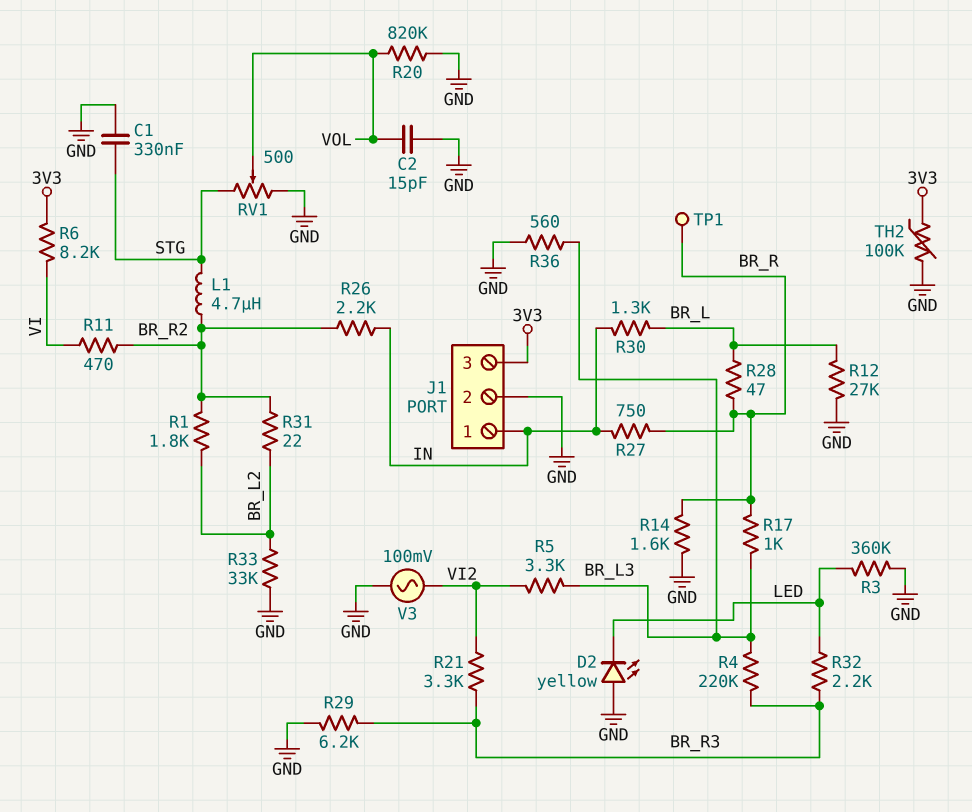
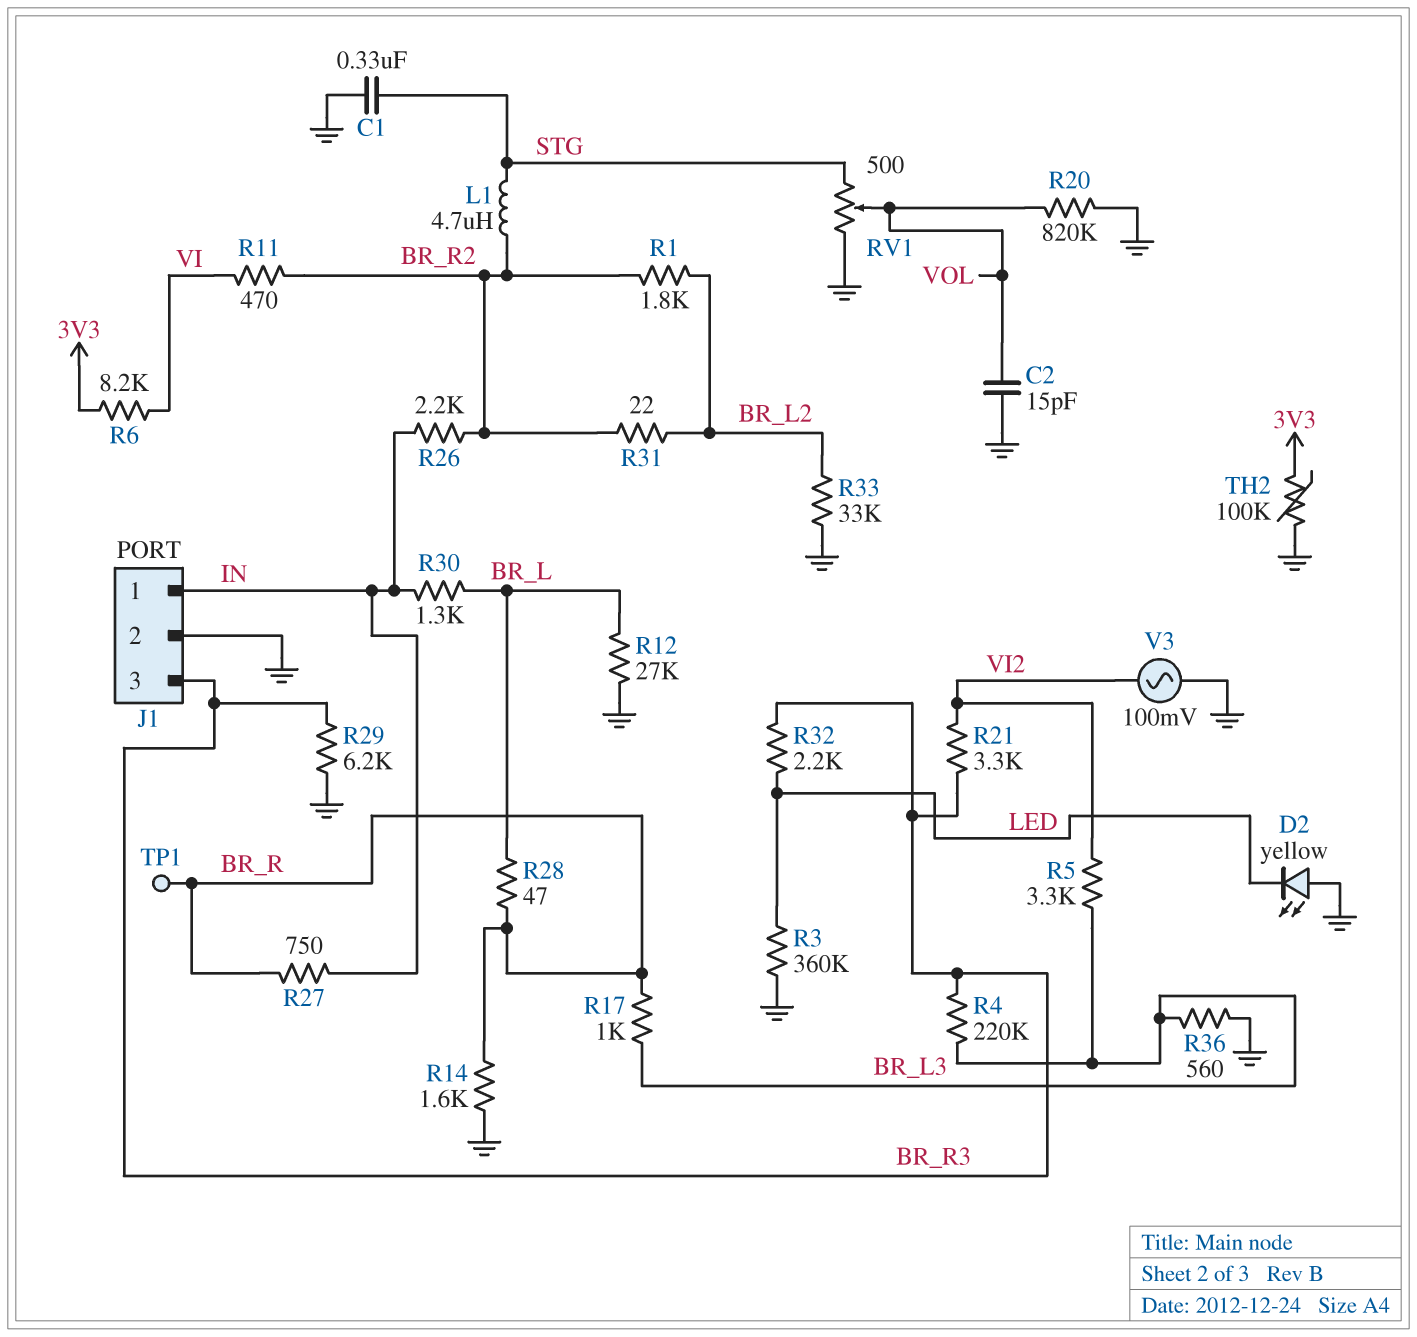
J1 pin 3: 3V3 -> BR_R3

